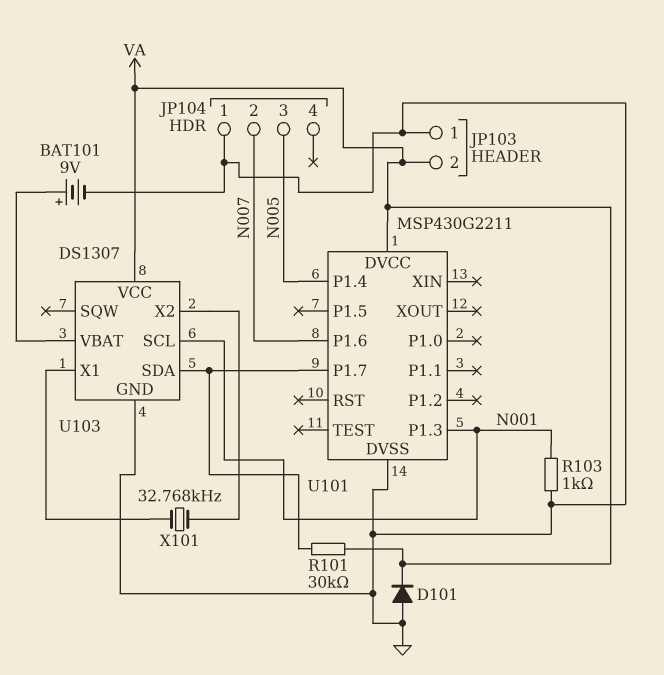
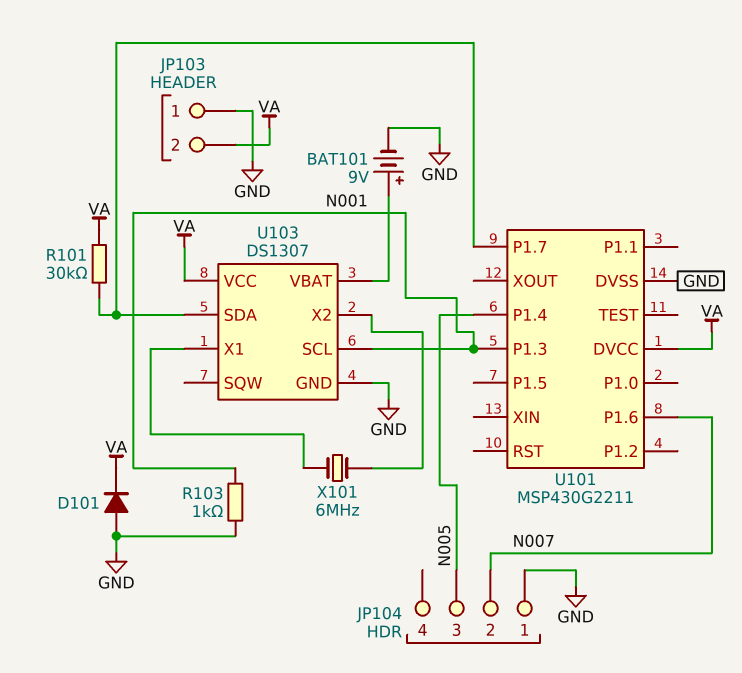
X101: 32.768kHz (U103/X1, U103/X2) -> 6MHz (U103/X1, U103/X2)

